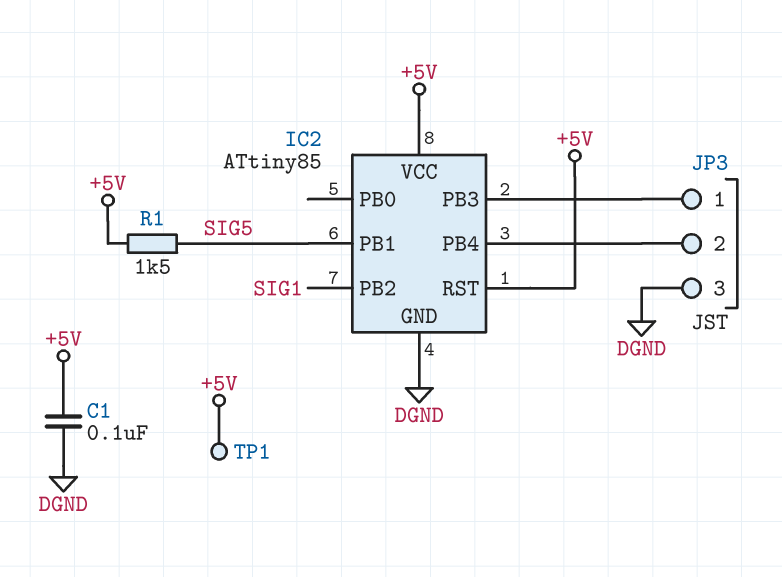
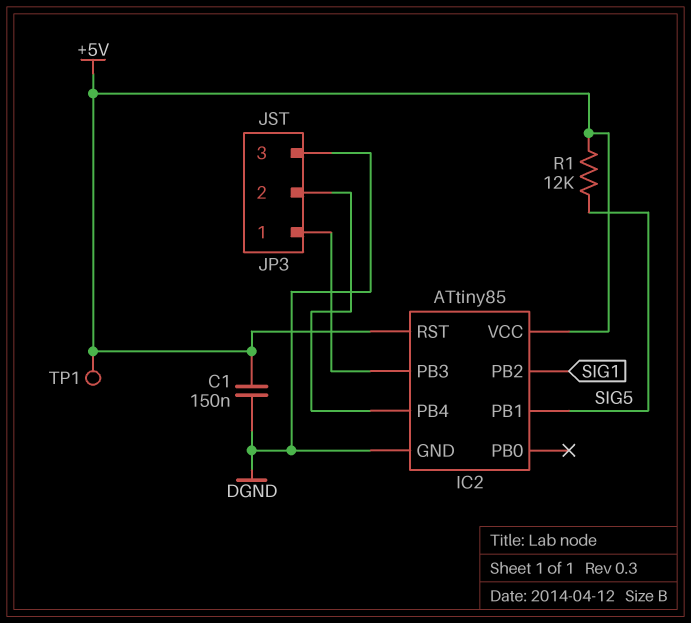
C1: 100nF (+5V, DGND) -> 150nF (+5V, DGND)
R1: 1.5k (+5V, SIG5) -> 12k (+5V, SIG5)

